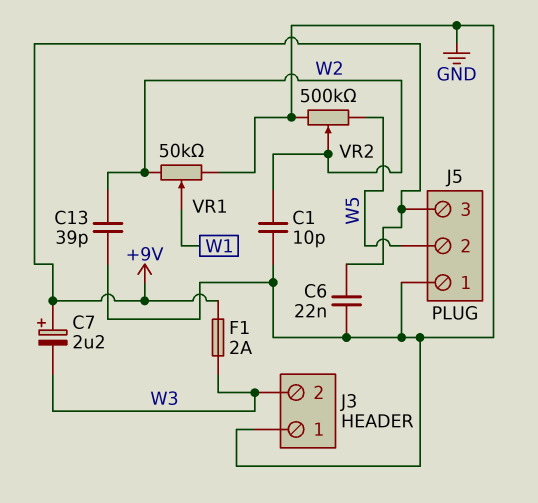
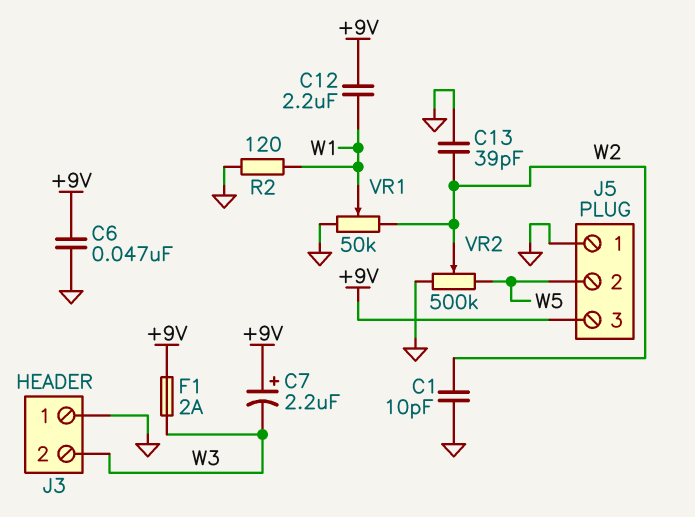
C6: 22nF (+9V, GND) -> 47nF (+9V, GND)
C12: none -> 2.2uF (+9V, W1)
R2: none -> 120 (GND, W1)

